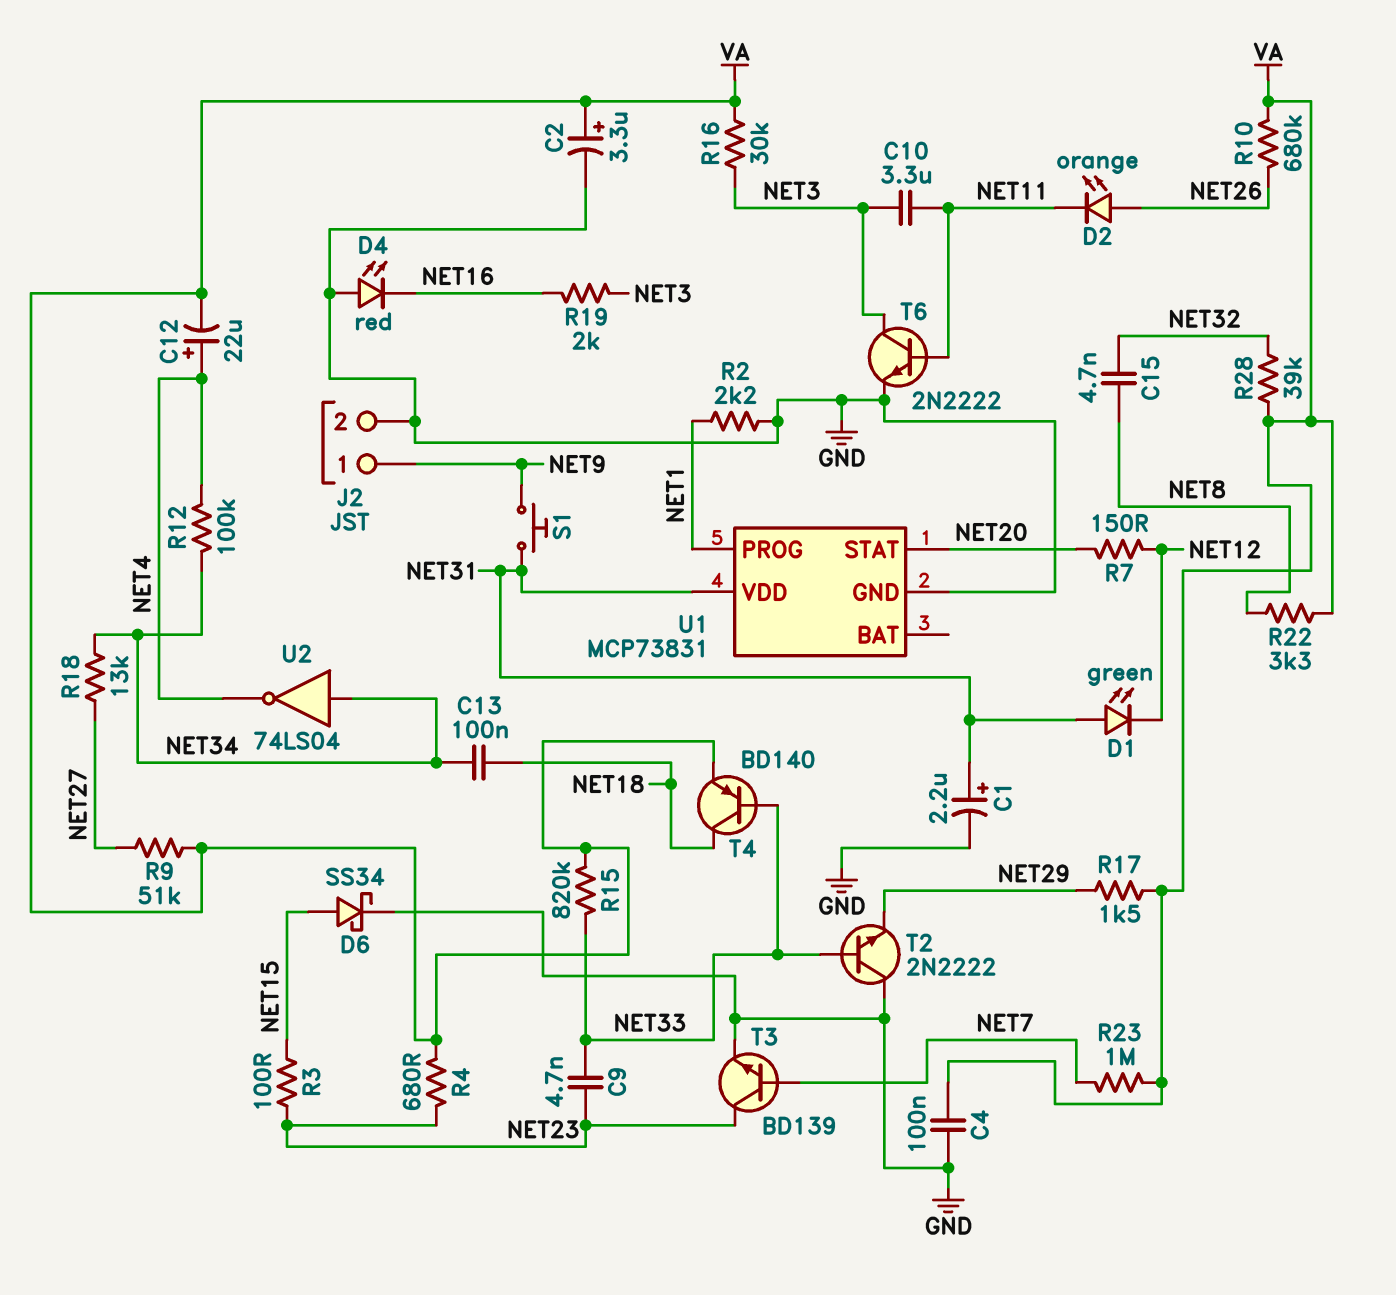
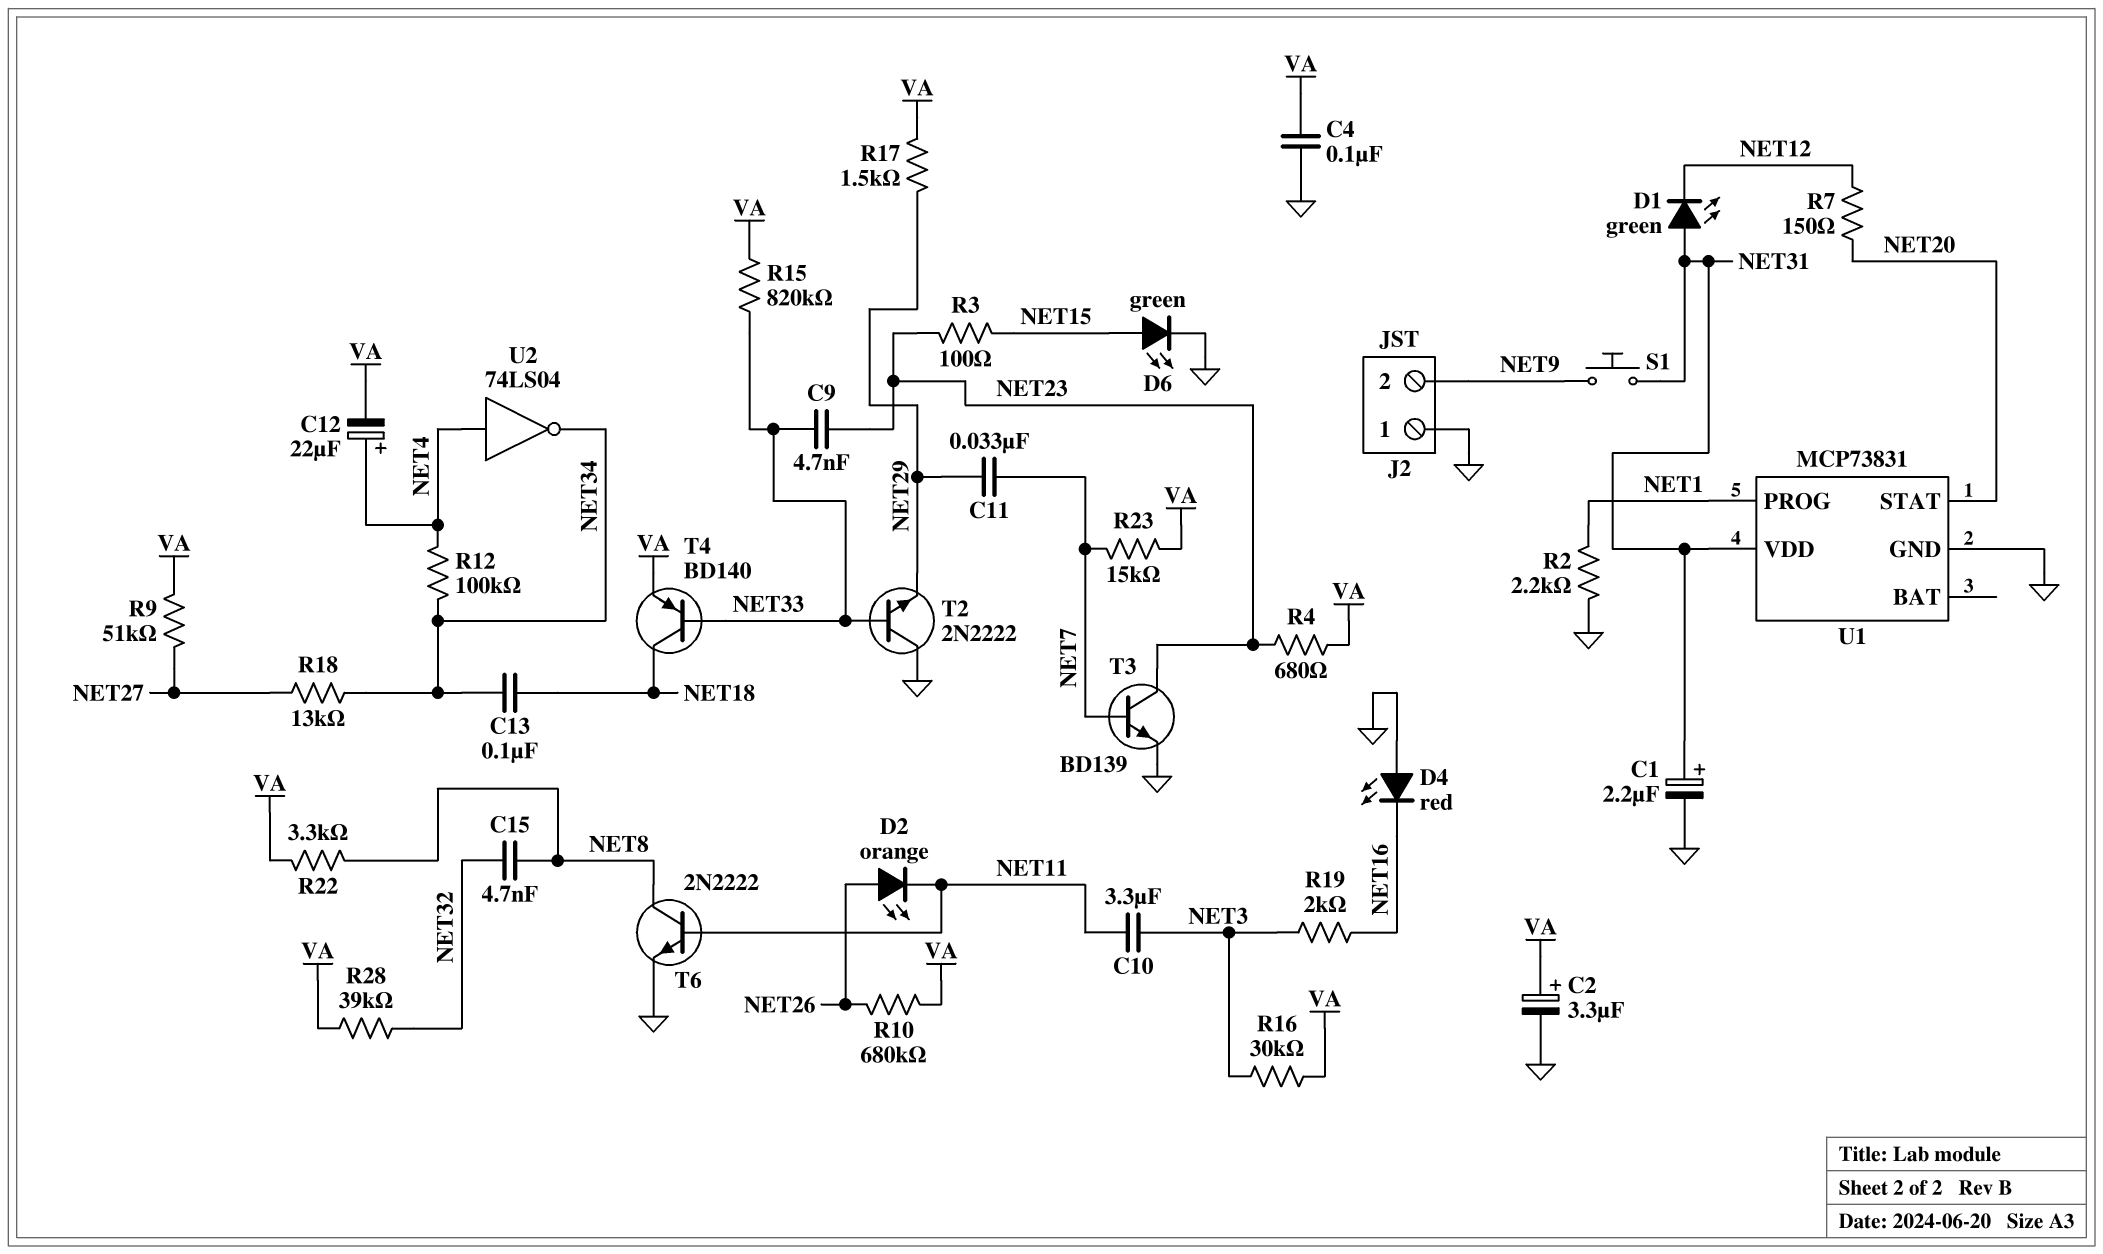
C11: none -> 33nF (NET7, NET29)
D6: schottky SS34 (A NET15, K GND) -> LED green (A NET15, K GND)
J2 pin 1: NET9 -> GND
J2 pin 2: GND -> NET9
R23: 1M (NET7, VA) -> 15k (NET7, VA)
T6: NPN 2N2222 (B NET11, C NET3, E GND) -> NPN 2N2222 (B NET11, C NET8, E GND)
U2: NOT 74LS04 (in NET34, out NET4) -> NOT 74LS04 (in NET4, out NET34)

